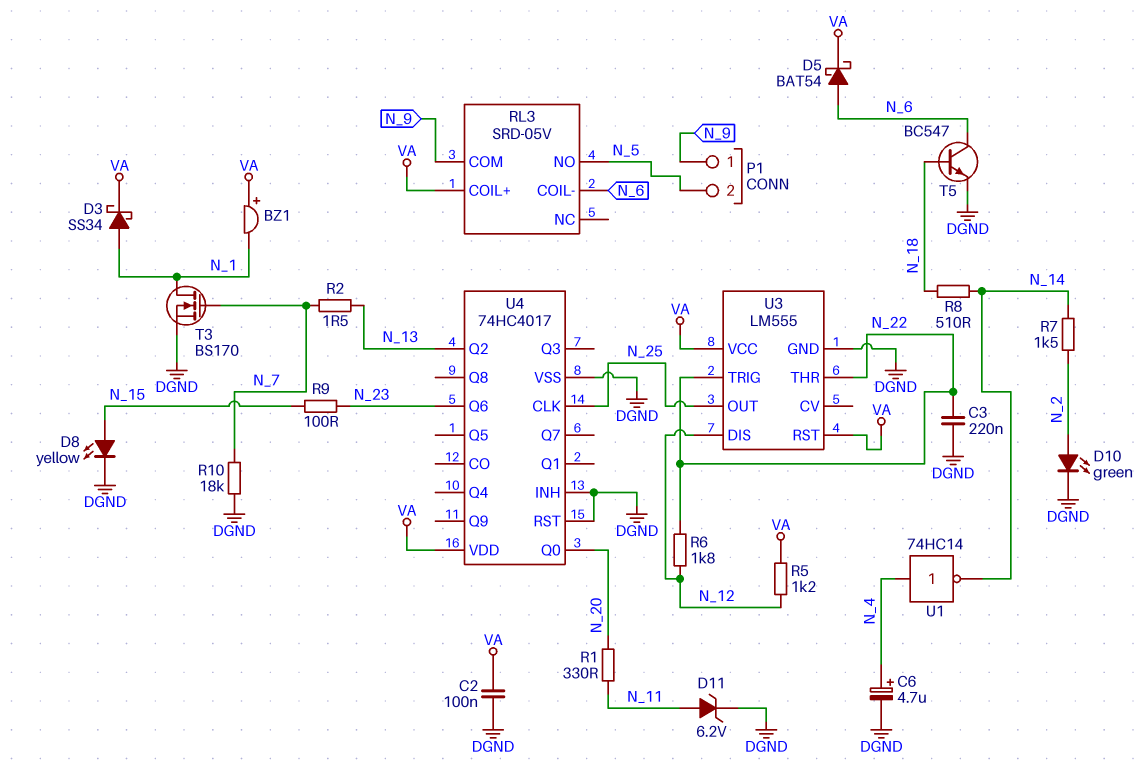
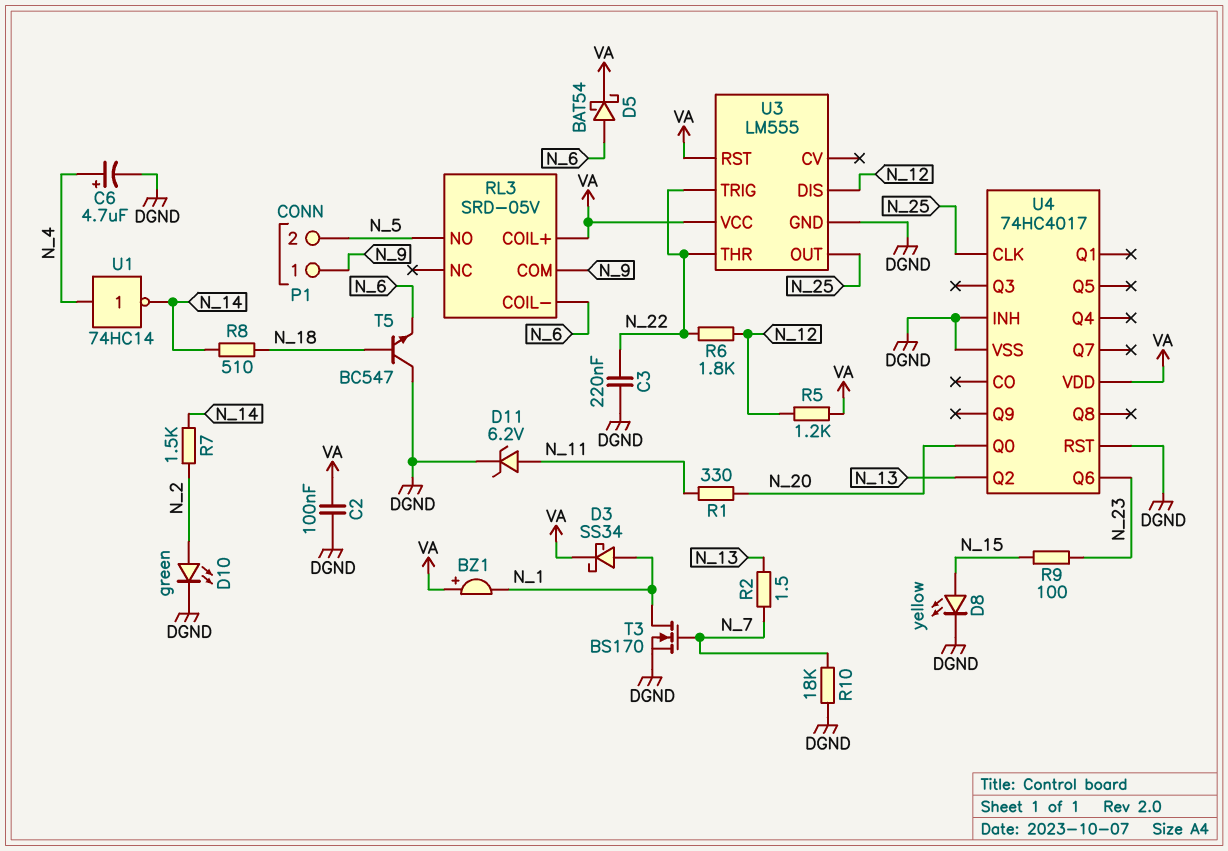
T5: NPN BC547 (B N_18, C N_6, E DGND) -> NPN BC547 (B N_18, C DGND, E N_6)

